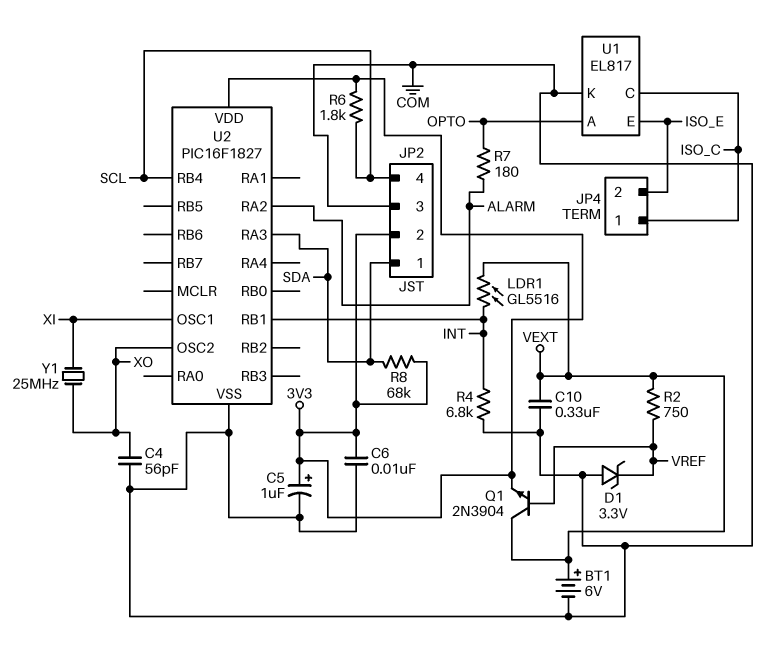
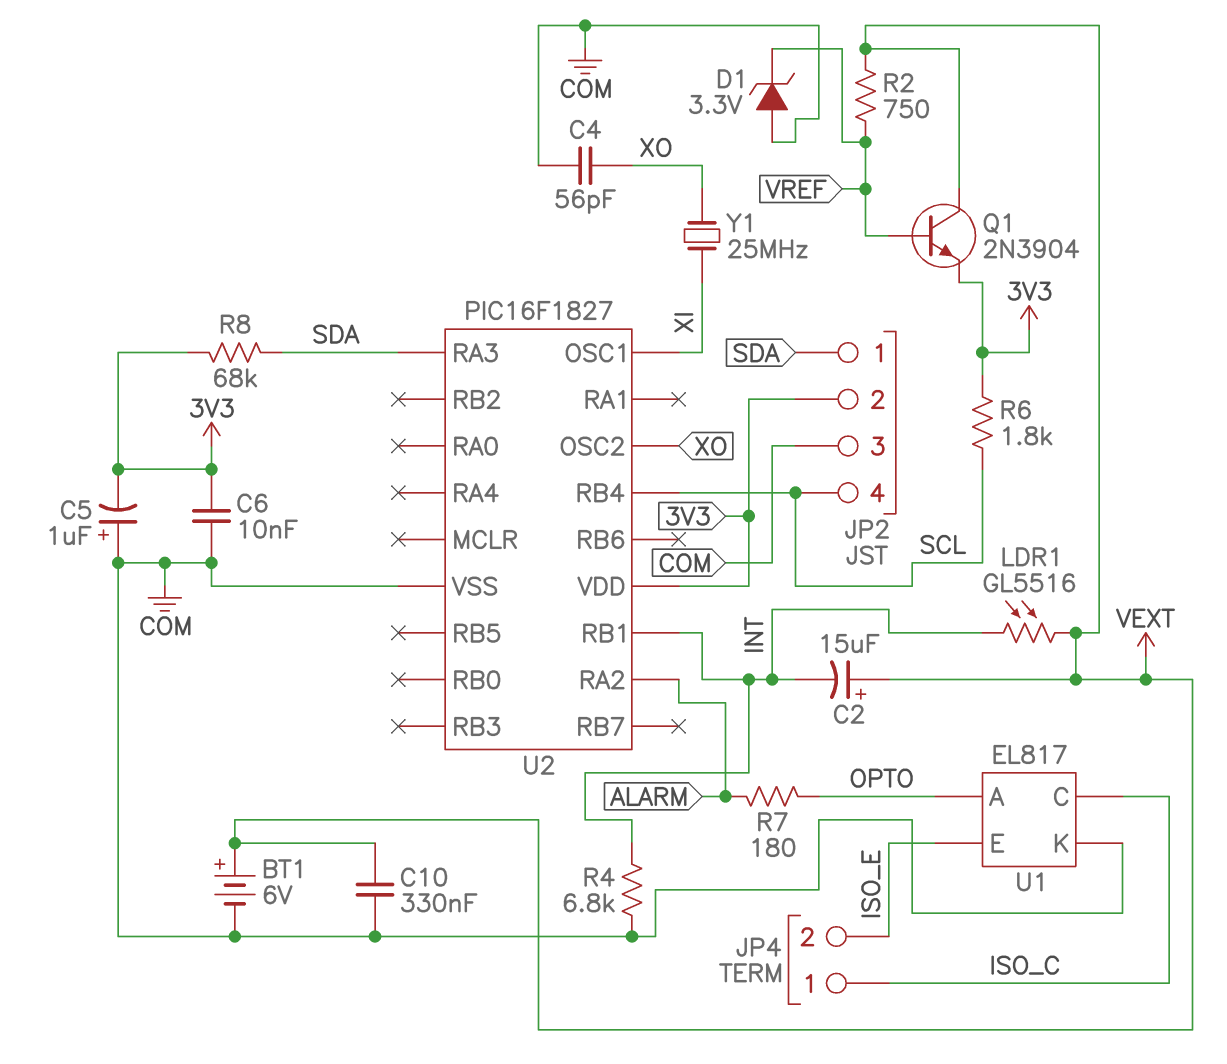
C2: none -> 15uF (plus VEXT, minus INT)
C5: 1uF (plus 3V3, minus COM) -> 1uF (plus COM, minus 3V3)

